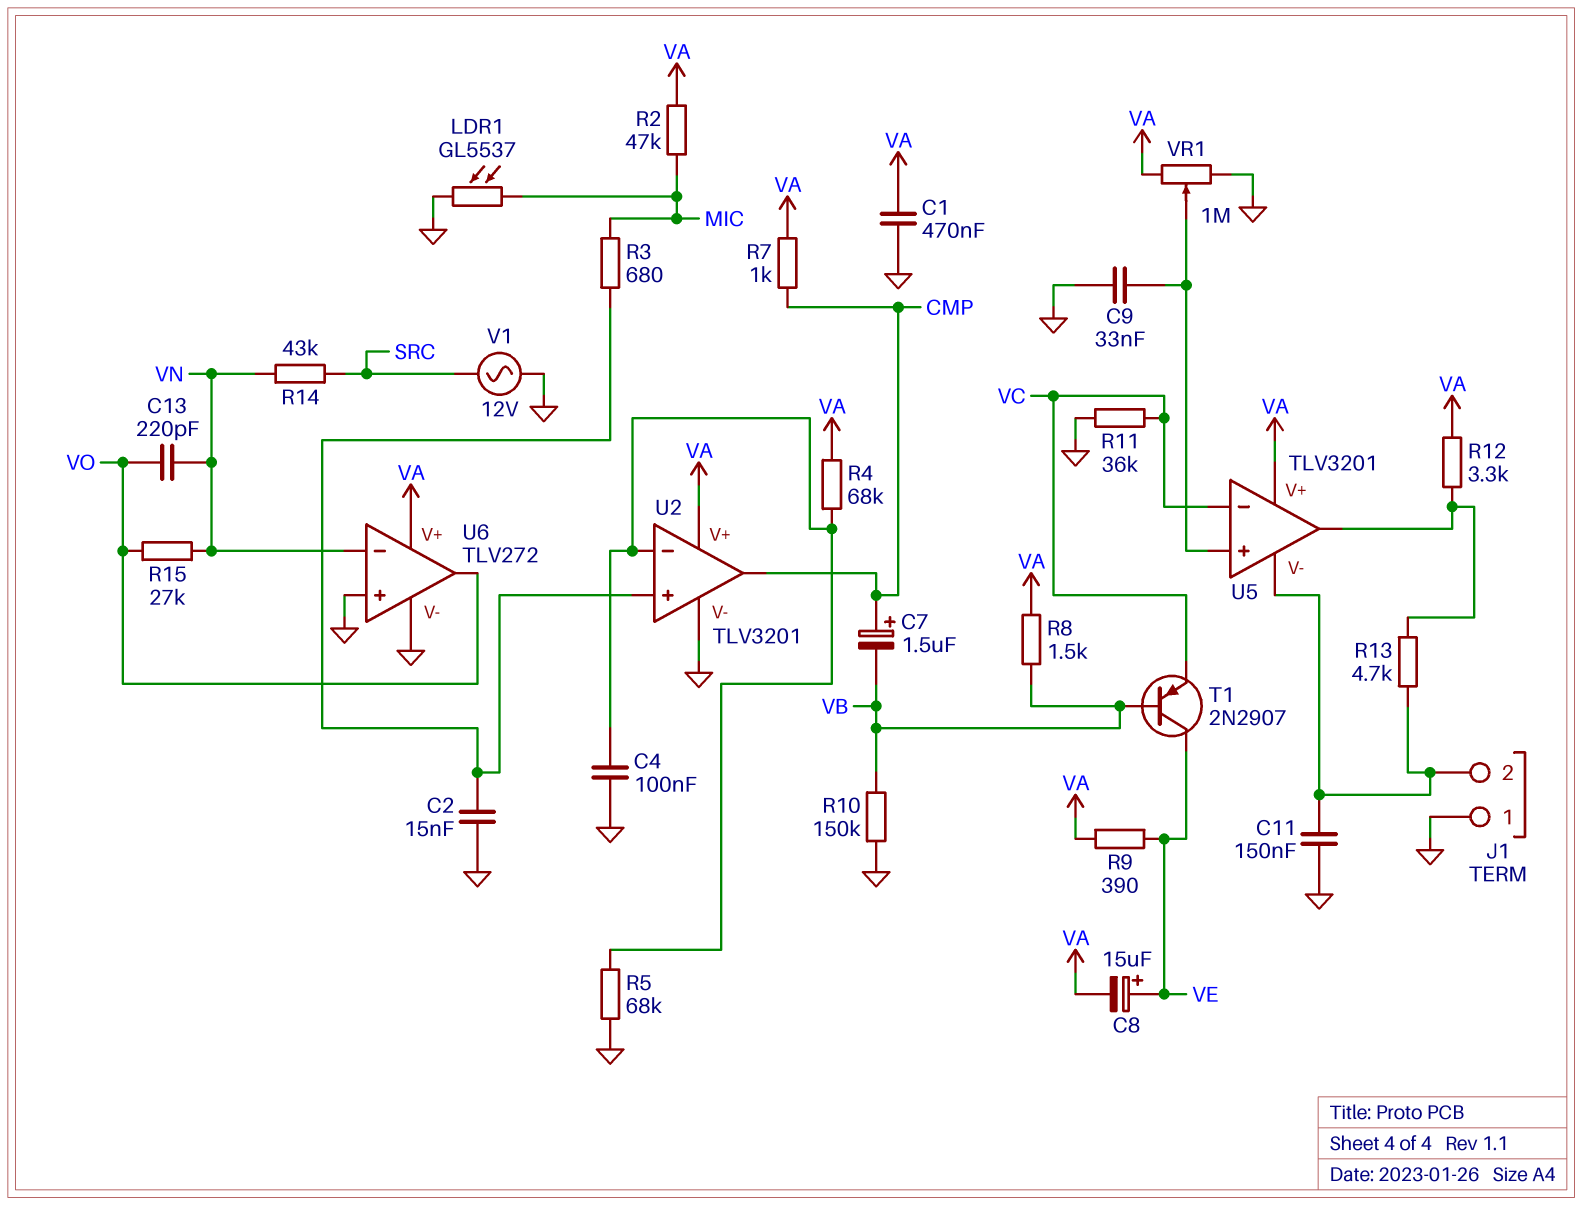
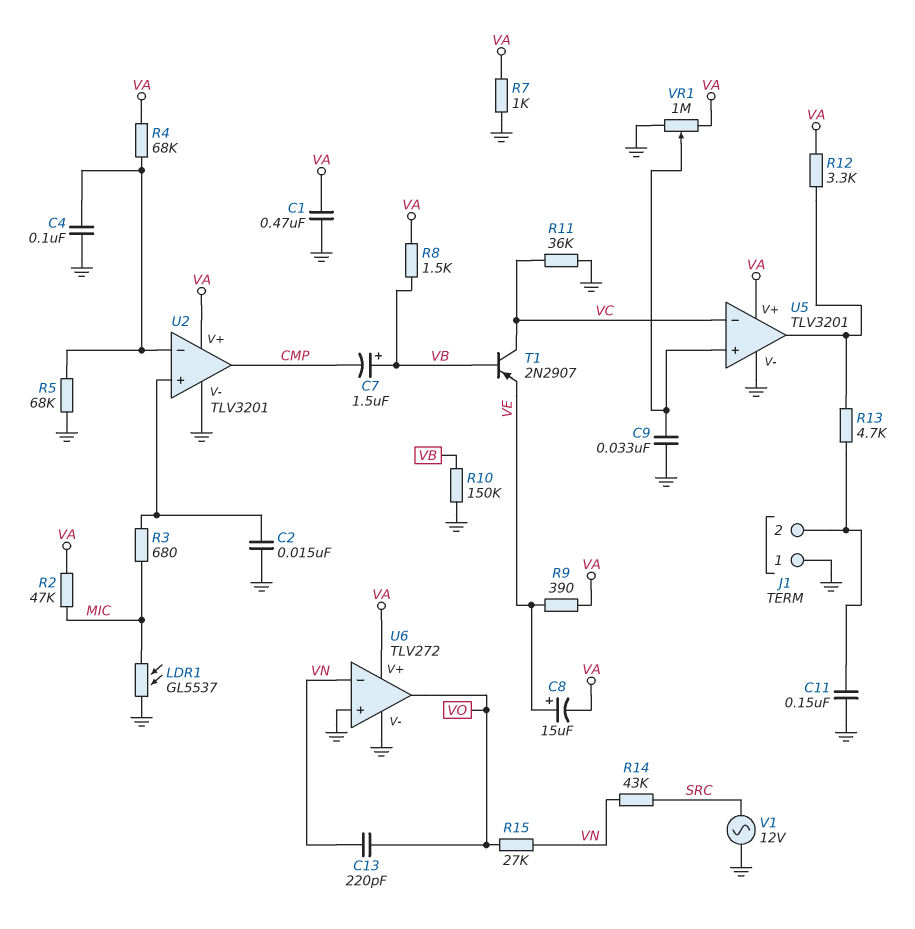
C7: 1.5uF (plus CMP, minus VB) -> 1.5uF (plus VB, minus CMP)
R7: 1k (CMP, VA) -> 1k (GND, VA)
T1: PNP 2N2907 (B VB, C VE, E VC) -> PNP 2N2907 (B VB, C VC, E VE)
U5 pin V-: J1/2 -> GND

